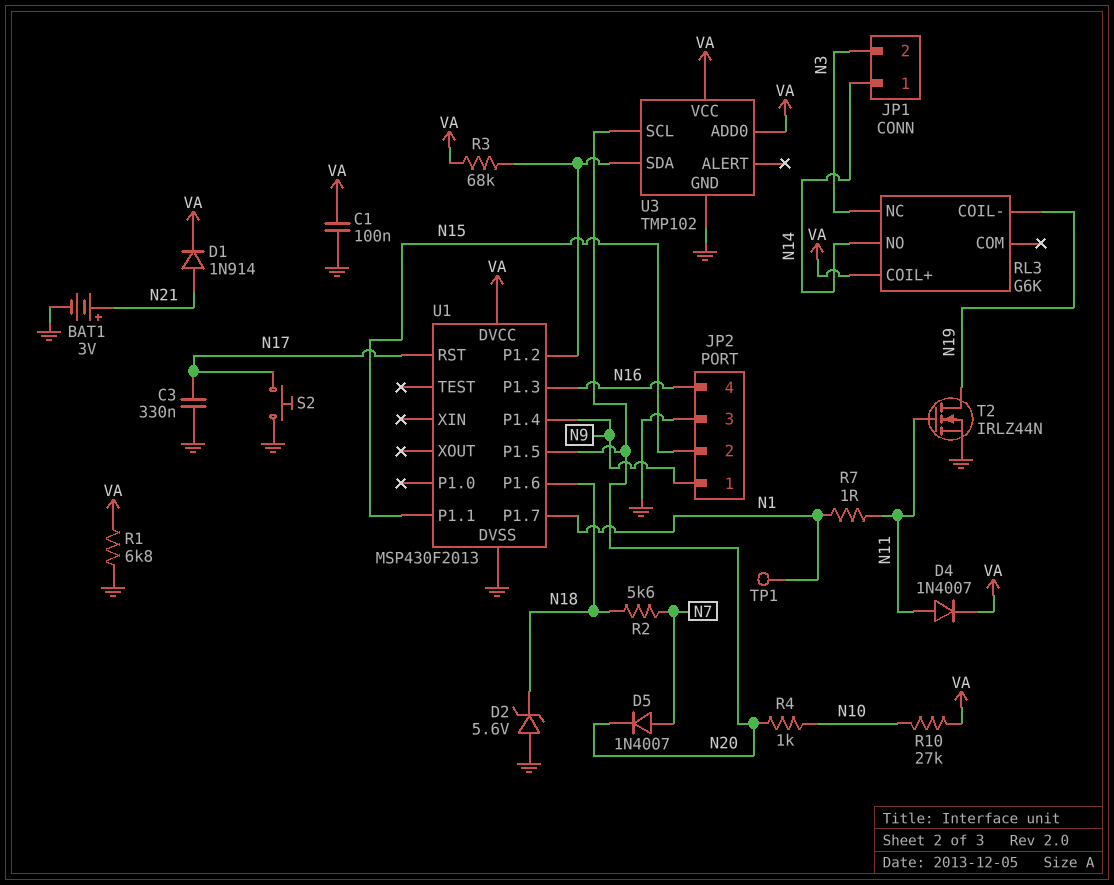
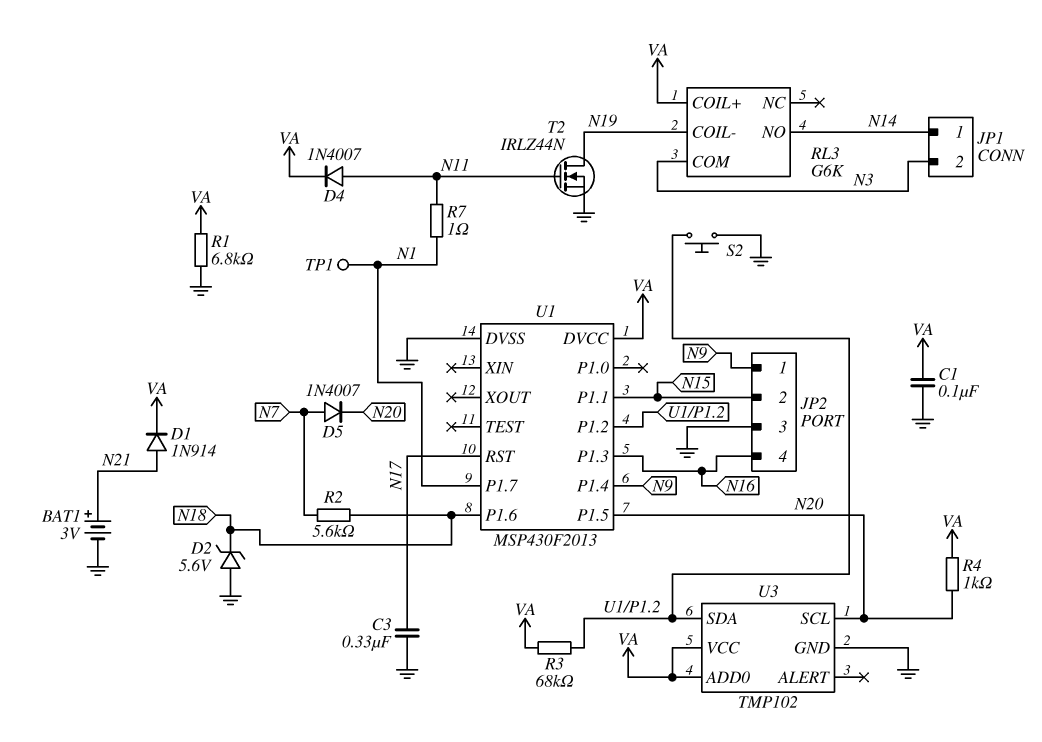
R4: 1k (N10, N20) -> 1k (N20, VA)
R10: 27k (N10, VA) -> none
RL3 pin COM: none -> N3
RL3 pin NC: N3 -> none
S2: button (GND, N17) -> button (GND, U1/P1.2)

